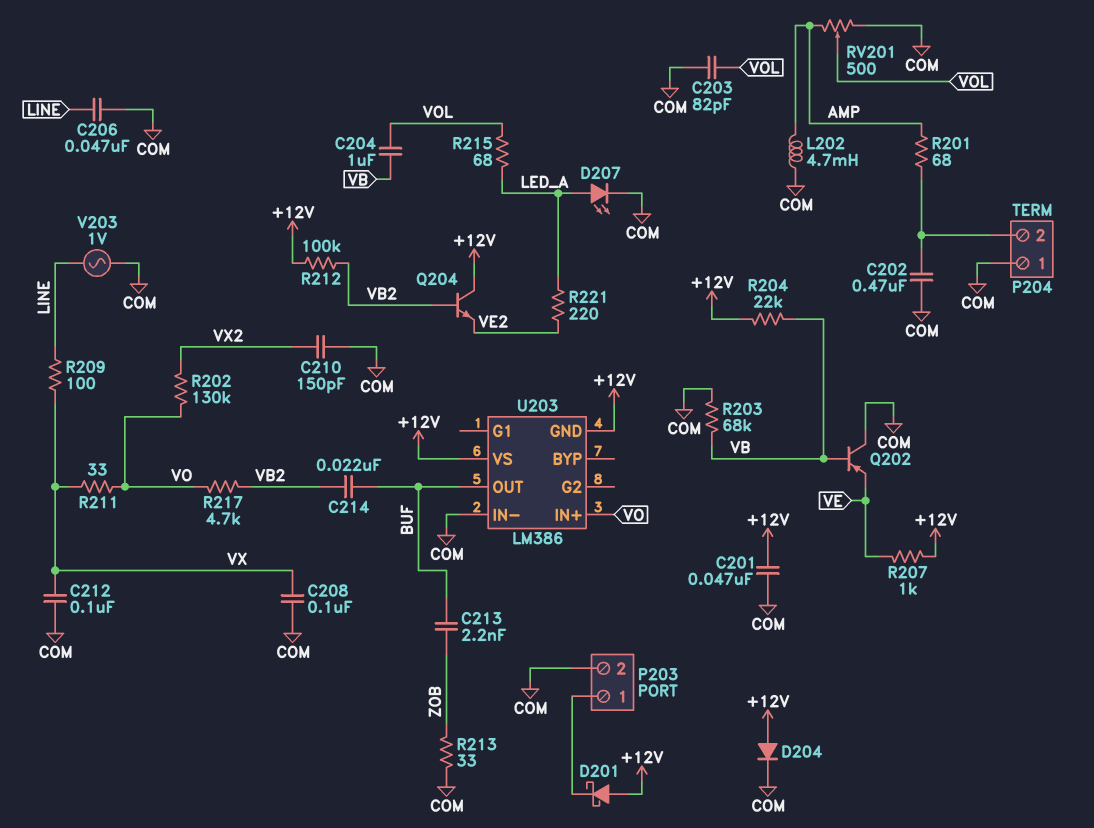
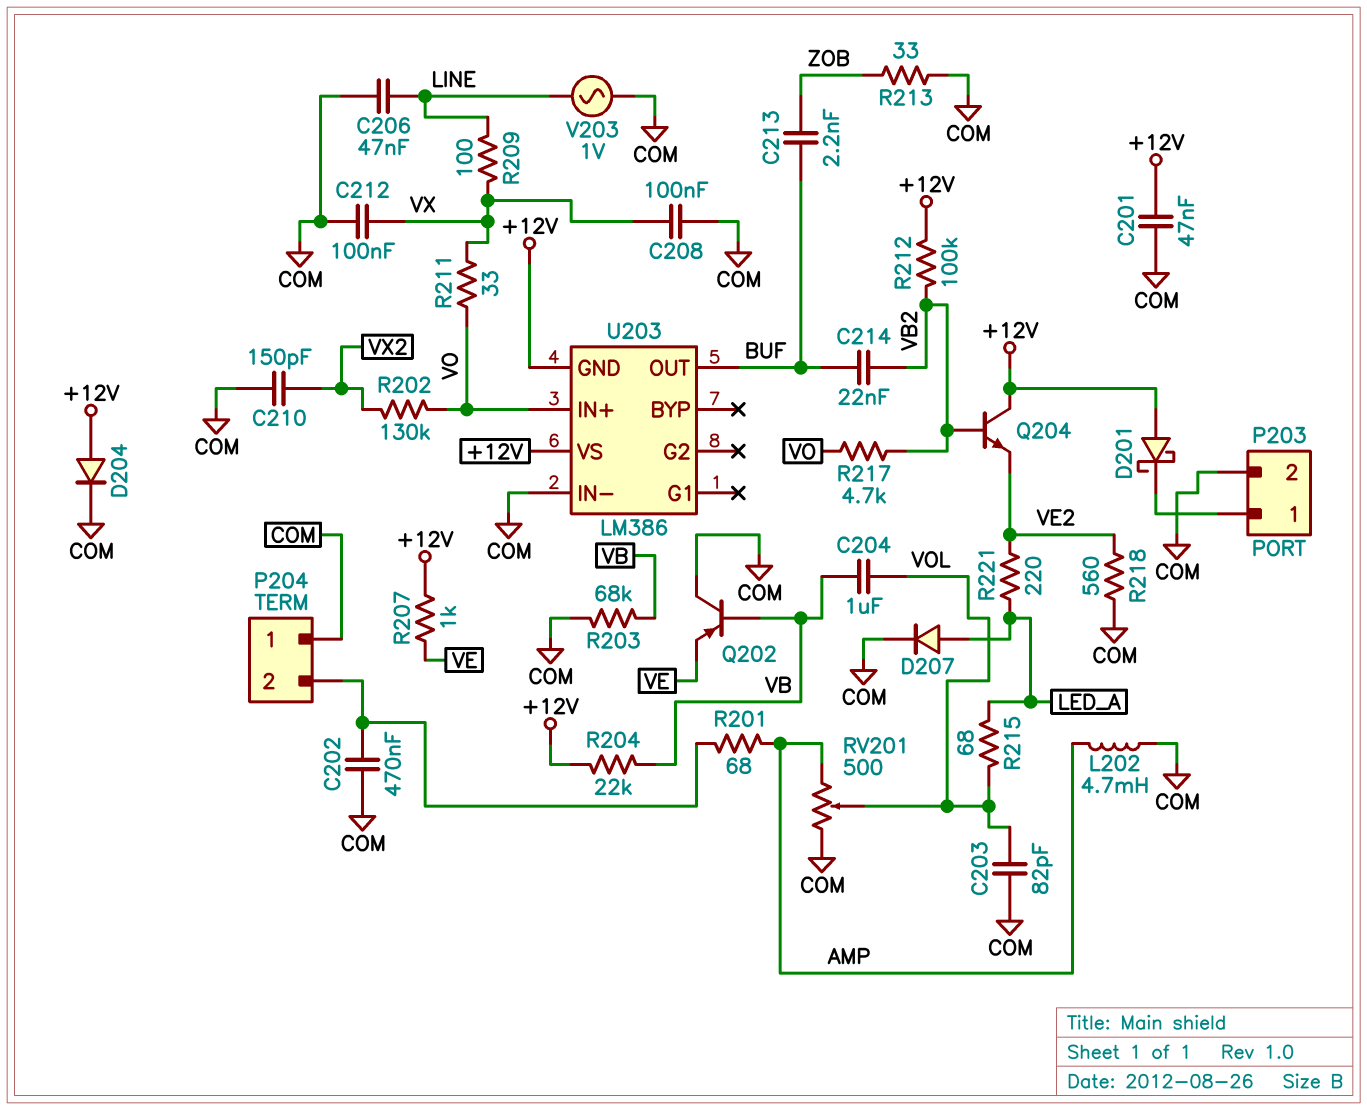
D207: LED (A LED_A, K COM) -> diode (A LED_A, K COM)
R218: none -> 560 (COM, VE2)

